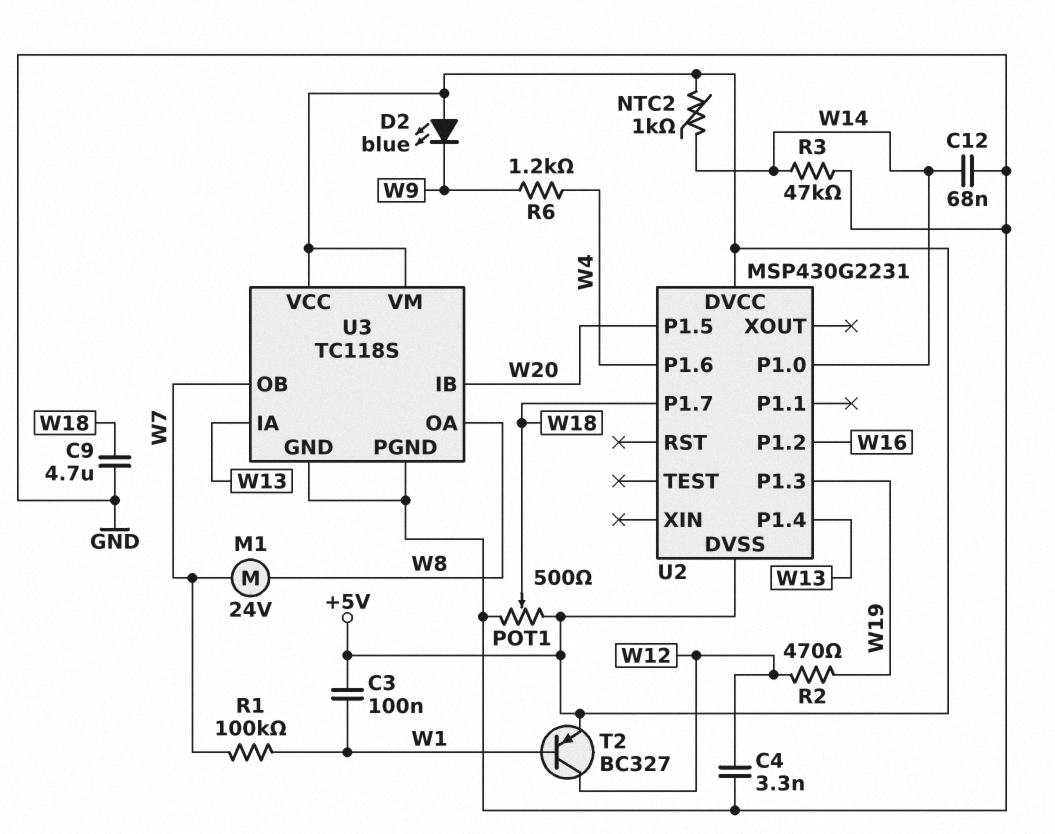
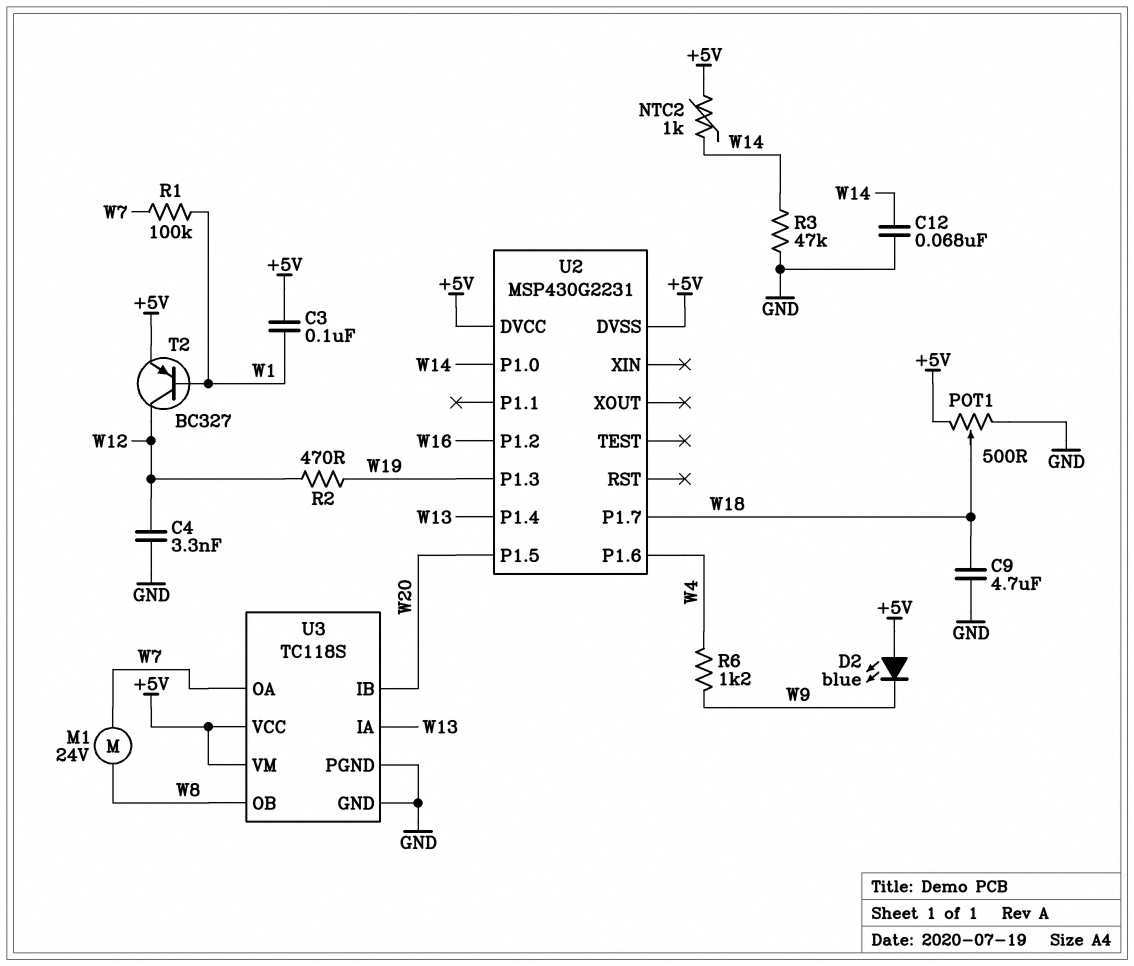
U3 pin OA: W8 -> W7
U3 pin OB: W7 -> W8

